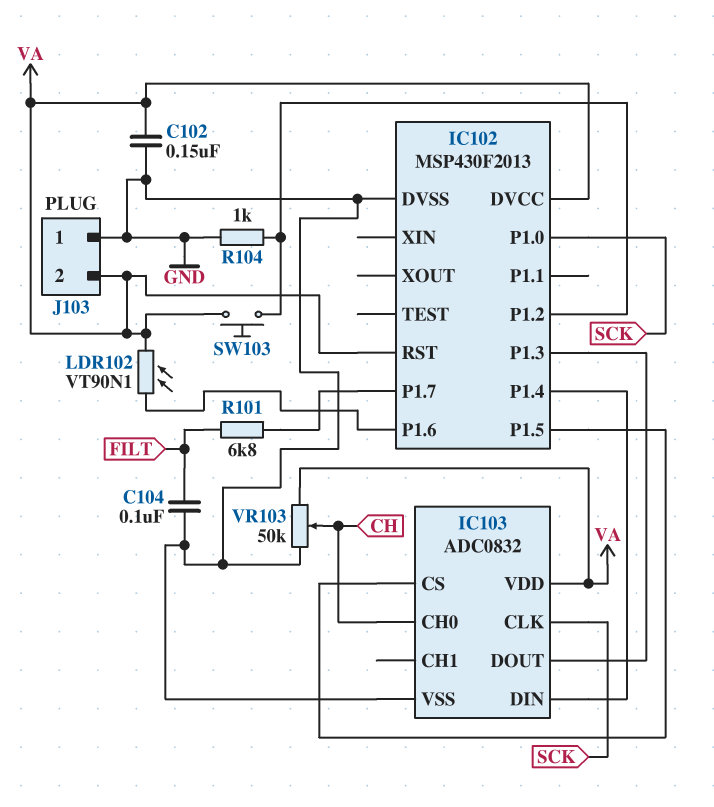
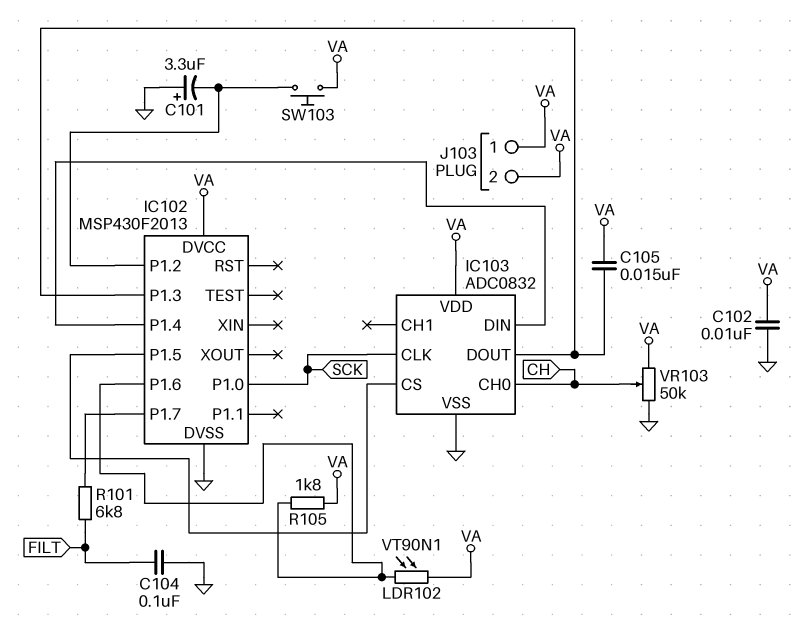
C101: none -> 3.3uF (plus GND, minus IC102/P1.2)
C102: 150nF (GND, VA) -> 10nF (GND, VA)
C105: none -> 15nF (IC102/P1.3, VA)
IC102 pin RST: VA -> none
J103 pin 1: GND -> VA
R104: 1k (GND, IC102/P1.2) -> none
R105: none -> 1.8k (IC102/P1.6, VA)

